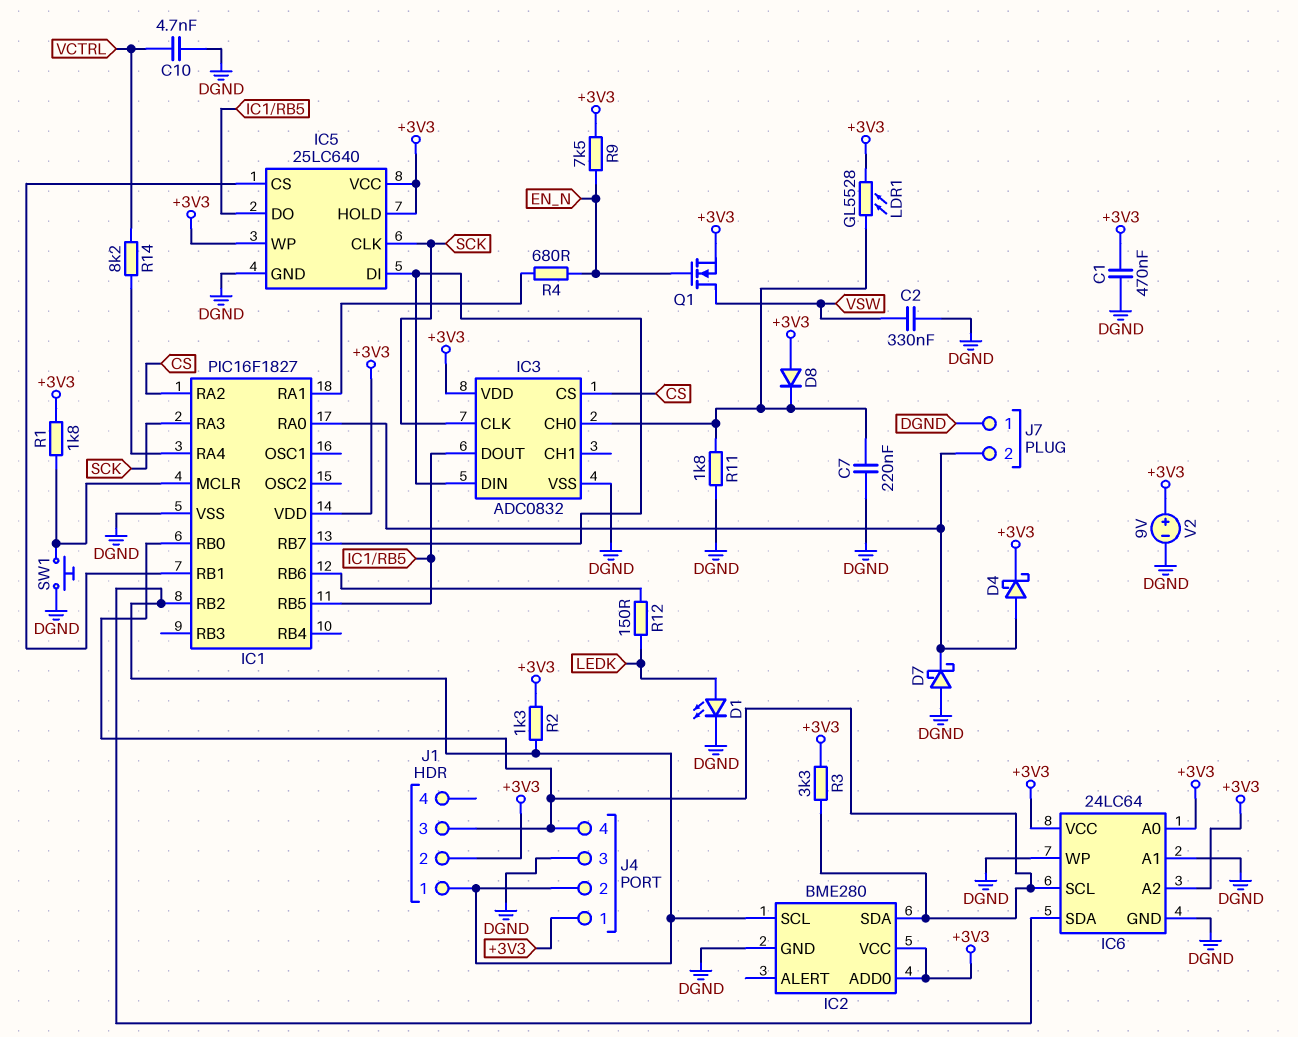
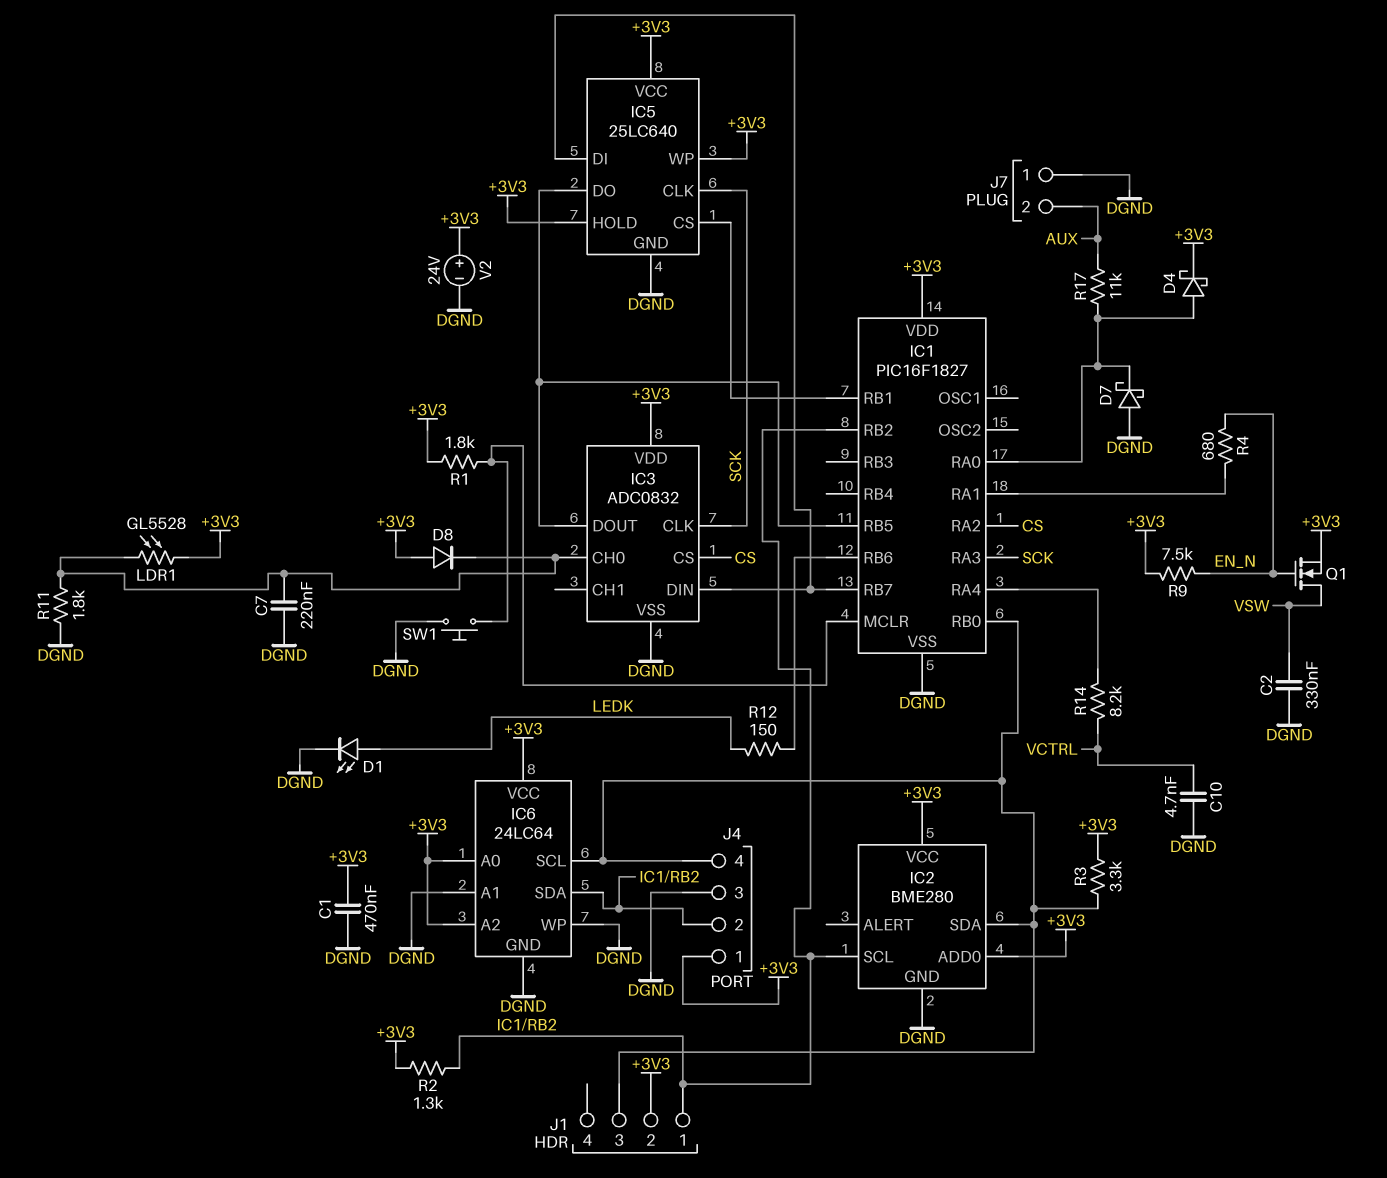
J7 pin 2: IC1/RA0 -> AUX
R17: none -> 11k (AUX, IC1/RA0)
V2: 9V (plus +3V3, minus DGND) -> 24V (plus +3V3, minus DGND)

